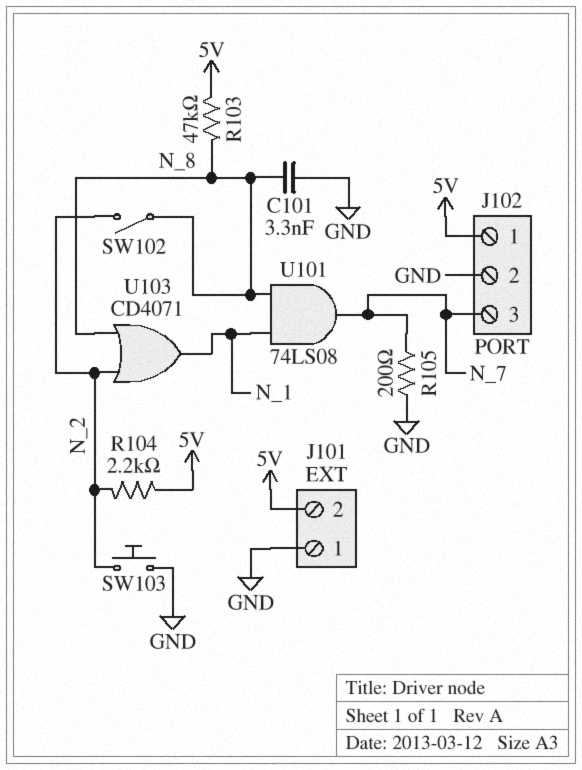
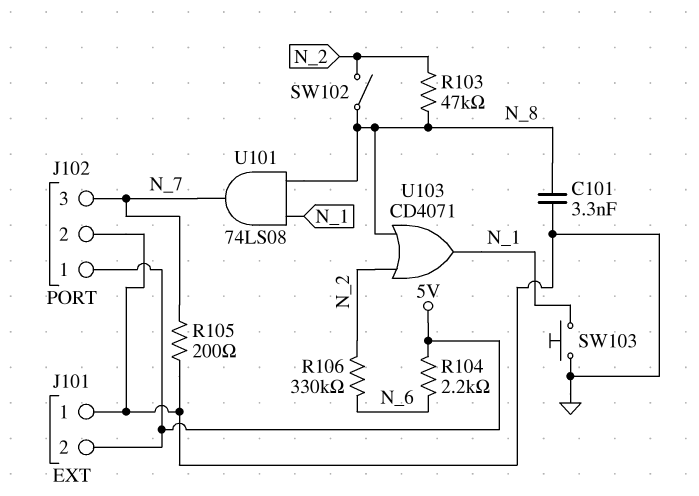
R103: 47k (5V, N_8) -> 47k (N_2, N_8)
R104: 2.2k (5V, N_2) -> 2.2k (5V, N_6)
R106: none -> 330k (N_2, N_6)
SW103: button (GND, N_2) -> button (GND, N_1)

